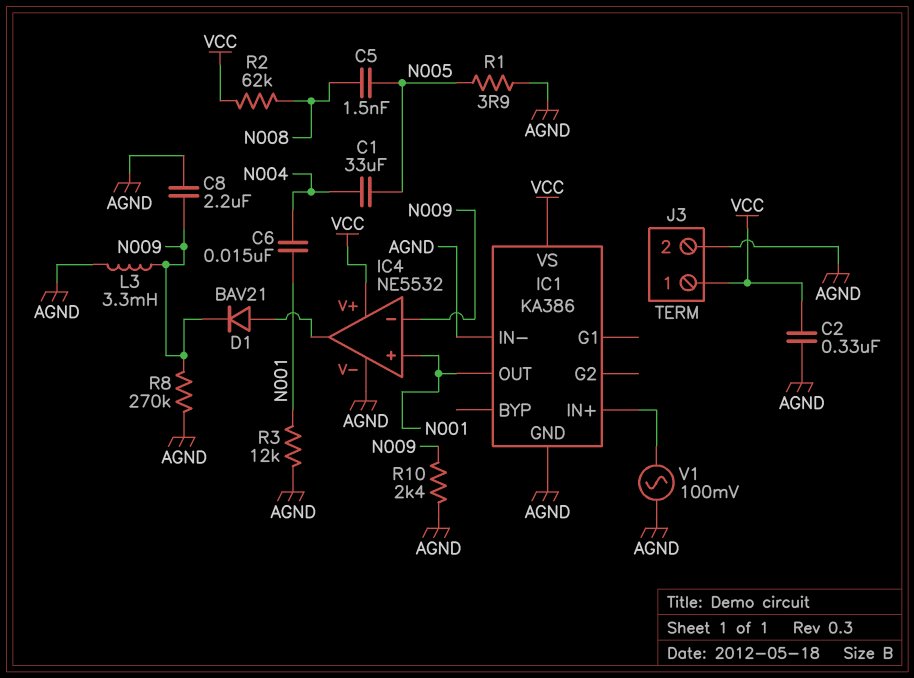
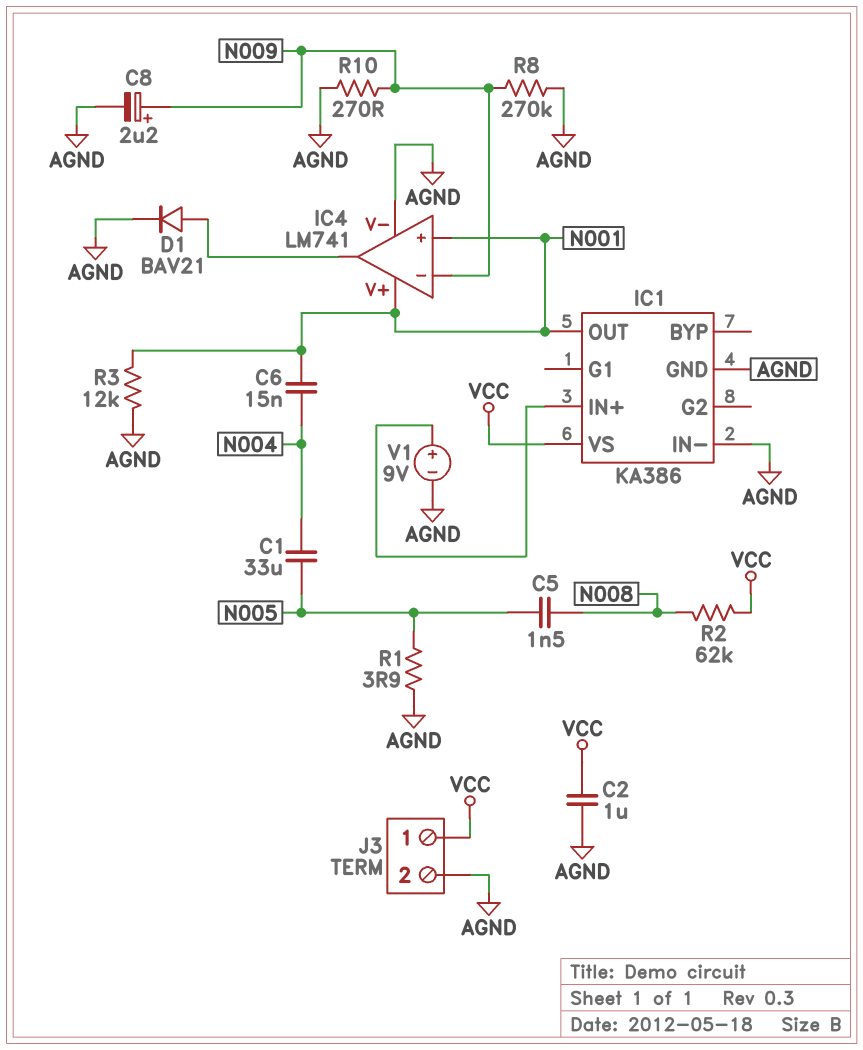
C2: 330nF (AGND, VCC) -> 1uF (AGND, VCC)
C8: 2.2uF (AGND, N009) -> 2.2uF (plus N009, minus AGND)
D1: diode BAV21 (A IC4/out, K N009) -> diode BAV21 (A IC4/out, K AGND)
IC4: NE5532 -> LM741
IC4 pin V+: VCC -> N001
L3: 3.3mH (AGND, N009) -> none
R10: 2.4k (AGND, N009) -> 270 (AGND, N009)
V1: AC 100mV (AGND, IC1/IN+) -> 9V (plus IC1/IN+, minus AGND)

